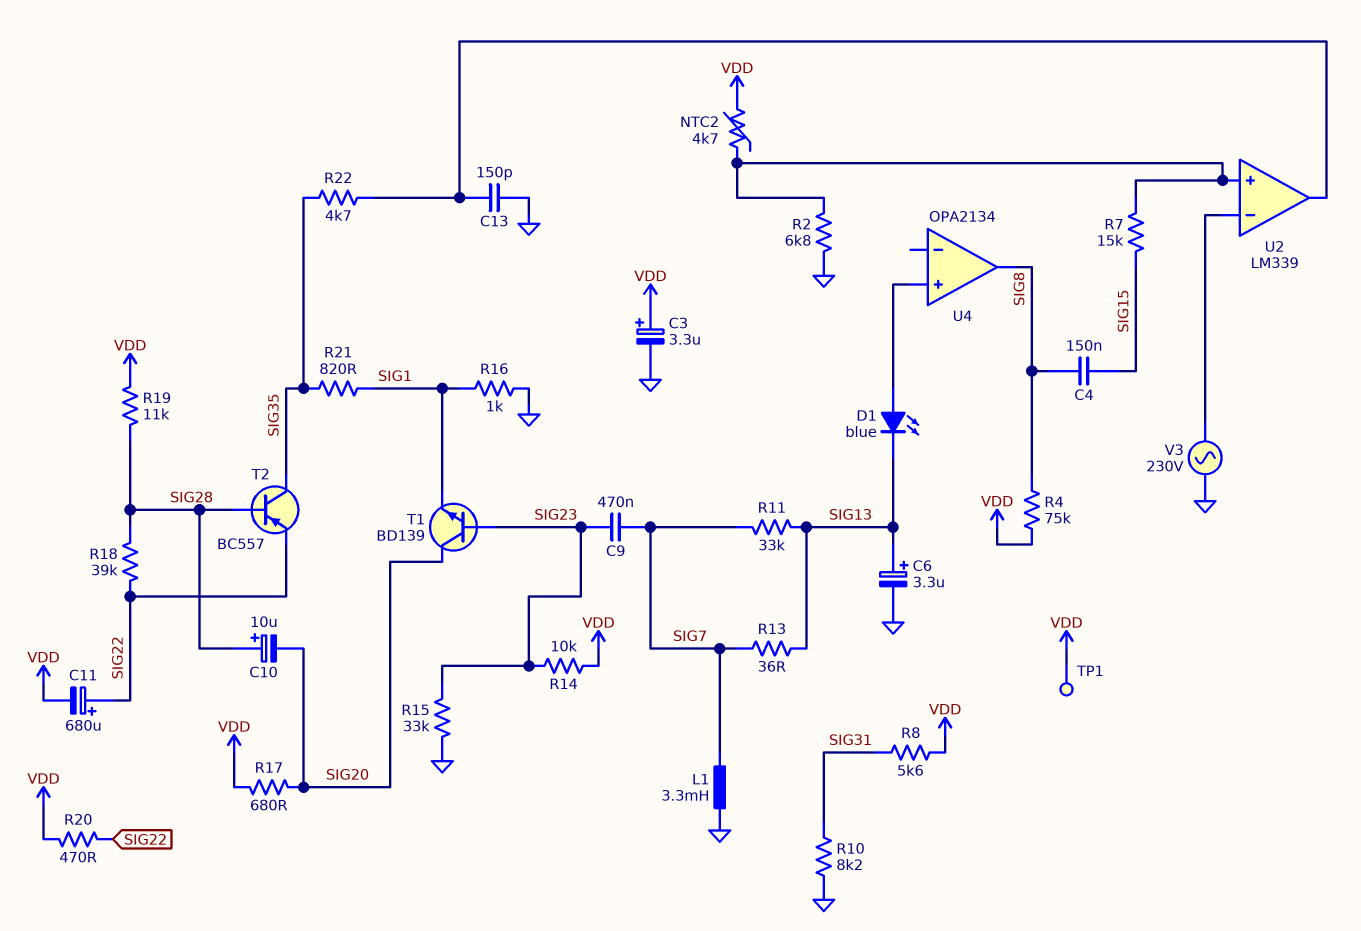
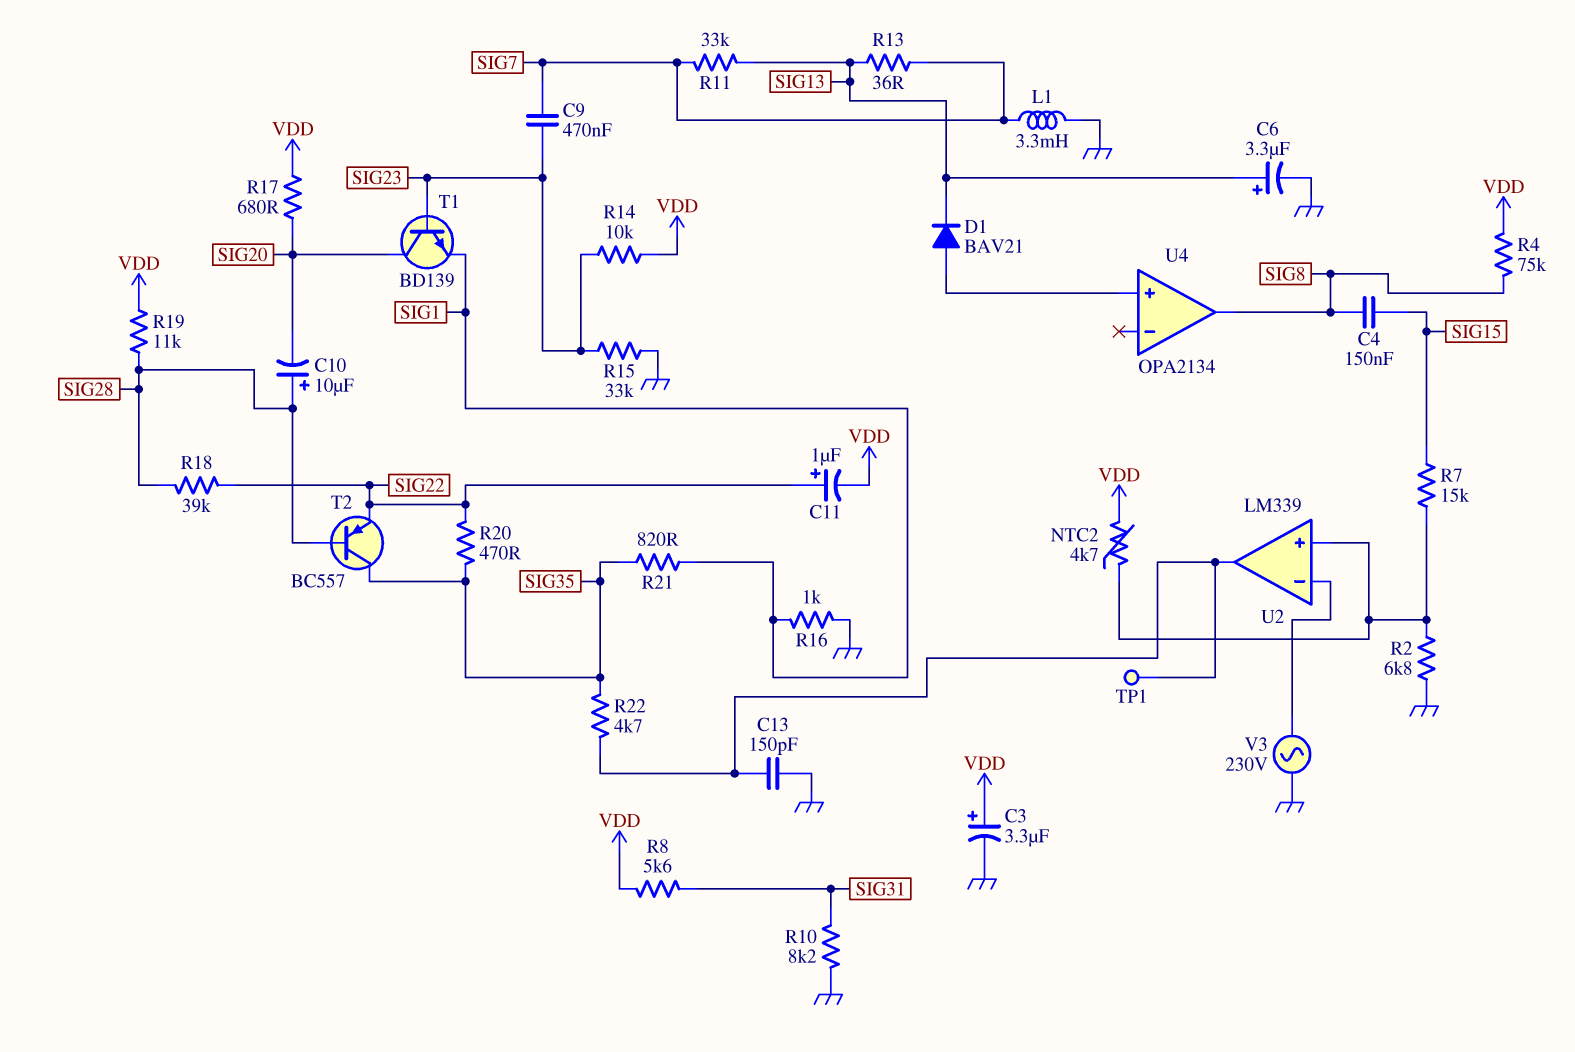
C11: 680uF (plus SIG22, minus VDD) -> 1uF (plus SIG22, minus VDD)
D1: LED blue (A U4/in+, K SIG13) -> diode BAV21 (A U4/in+, K SIG13)
R20: 470 (SIG22, VDD) -> 470 (SIG22, SIG35)
TP1: test point (VDD) -> test point (U2/out)

